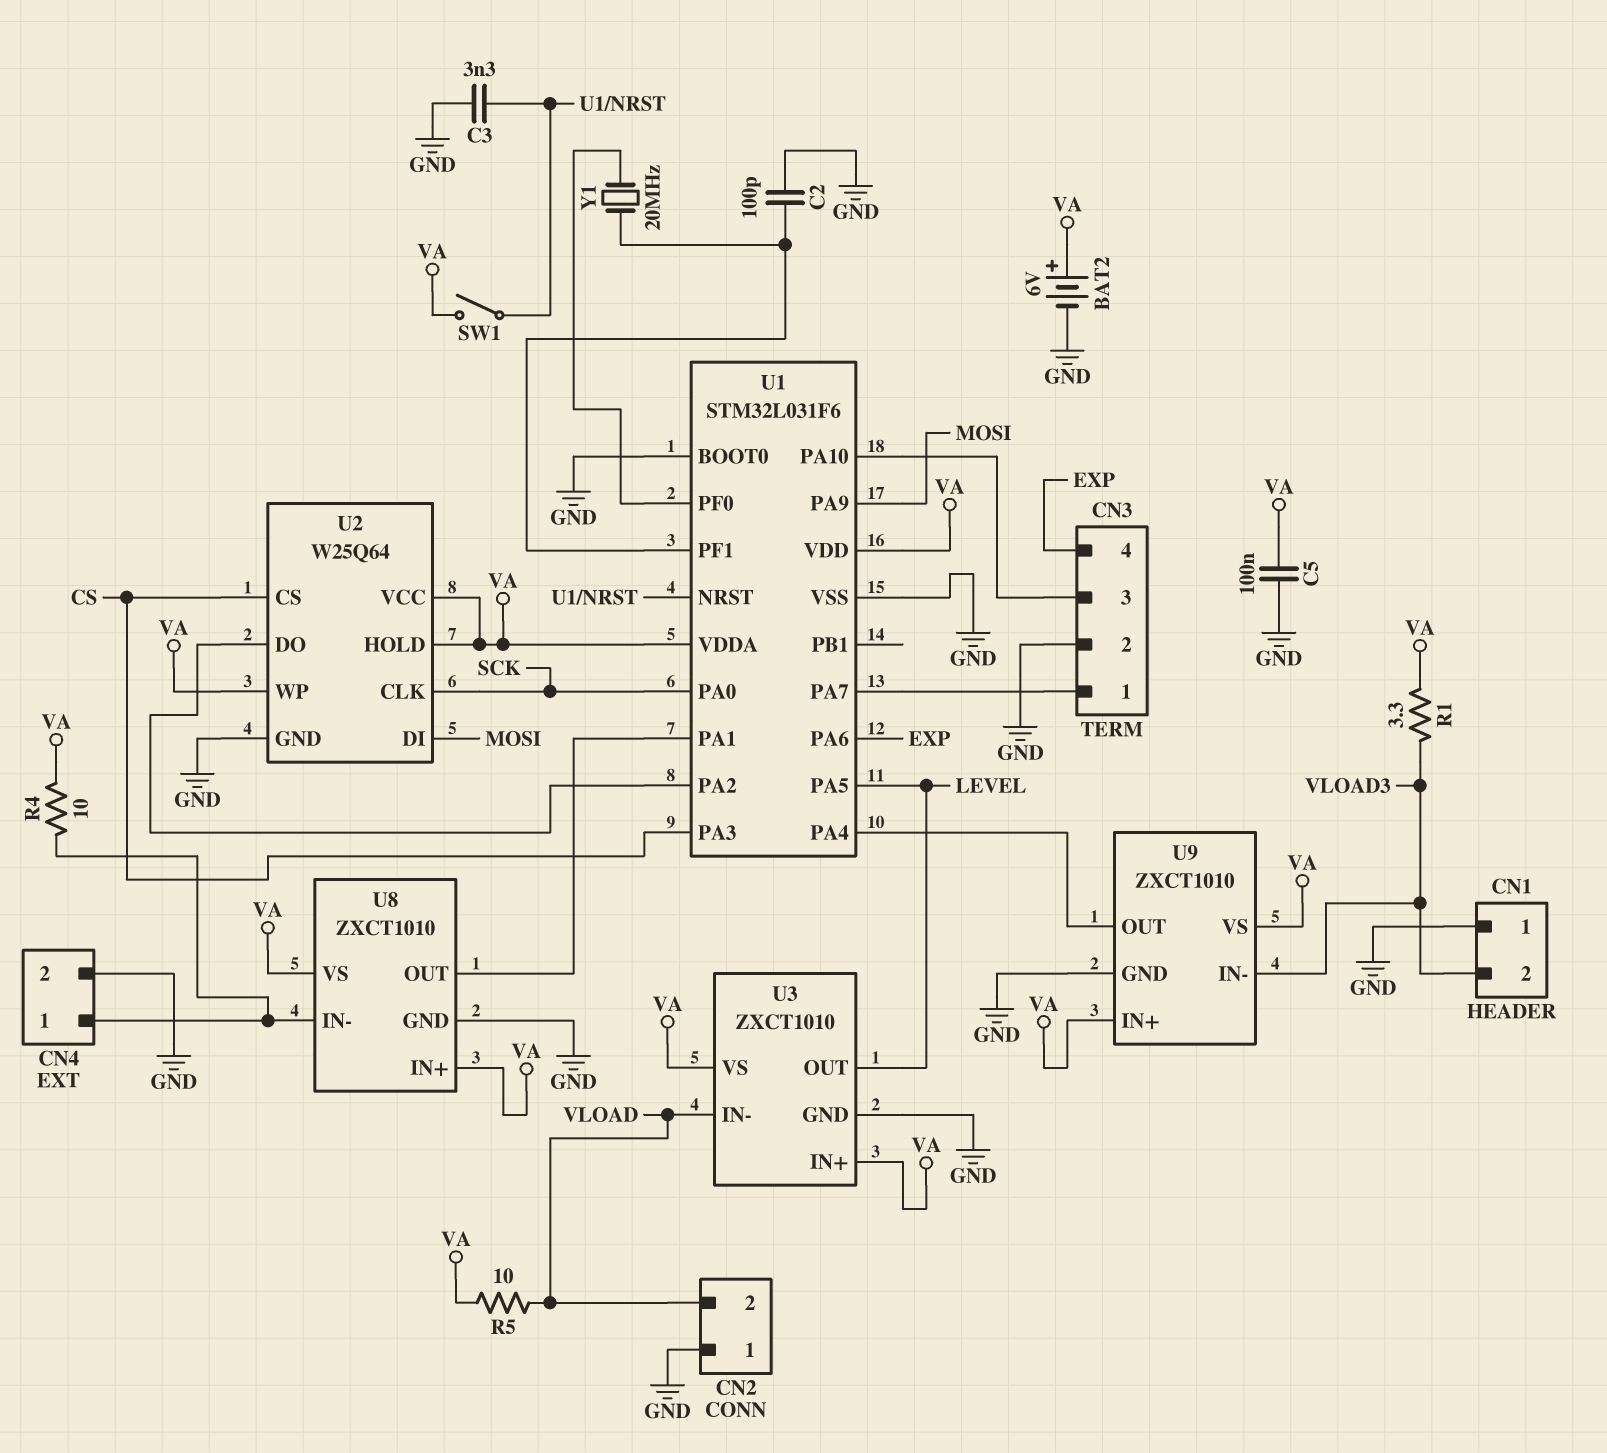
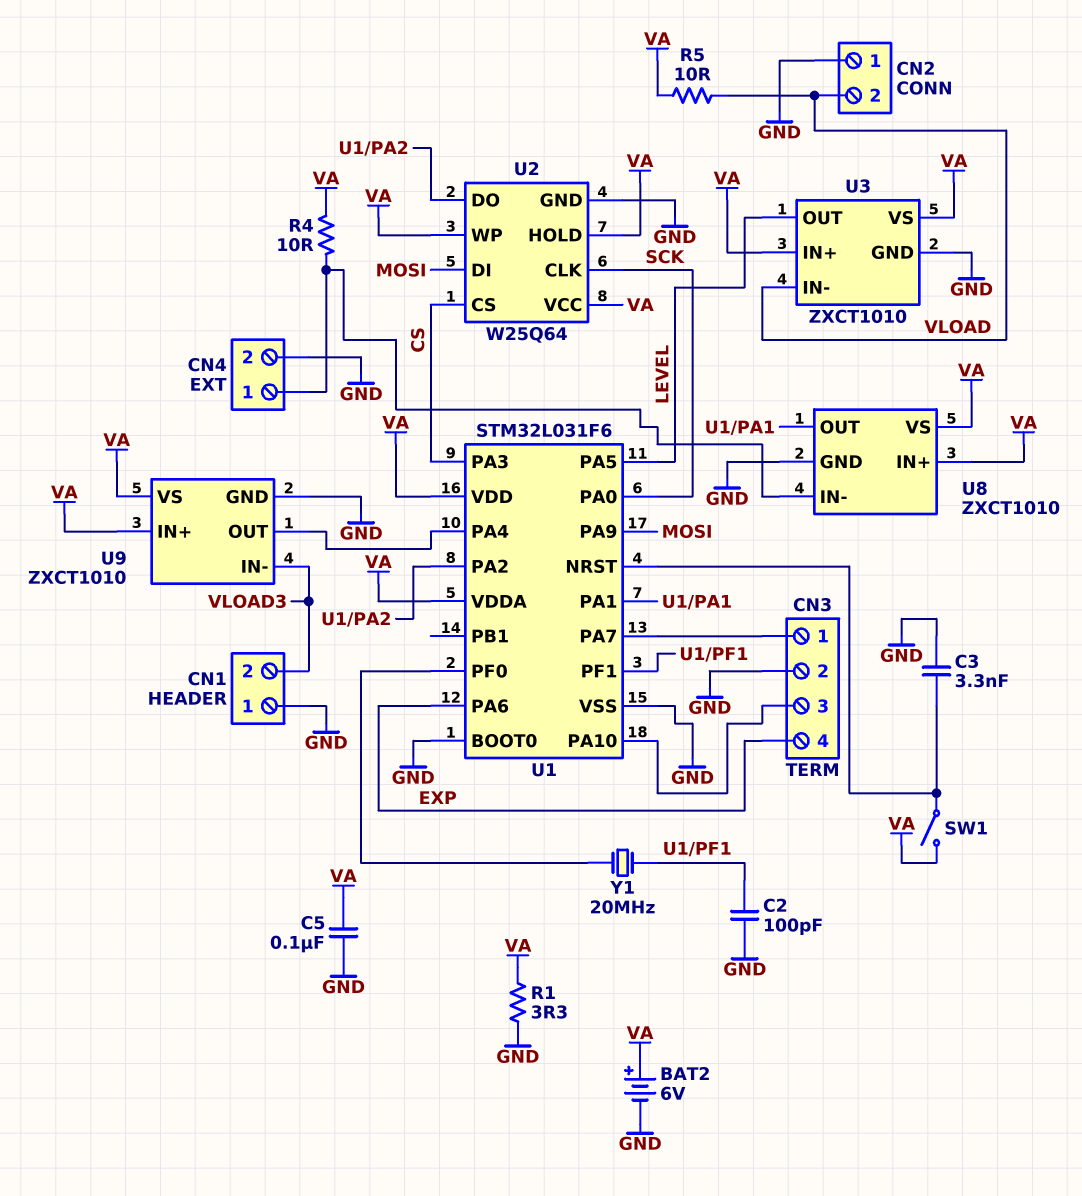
R1: 3.3 (VA, VLOAD3) -> 3.3 (GND, VA)

